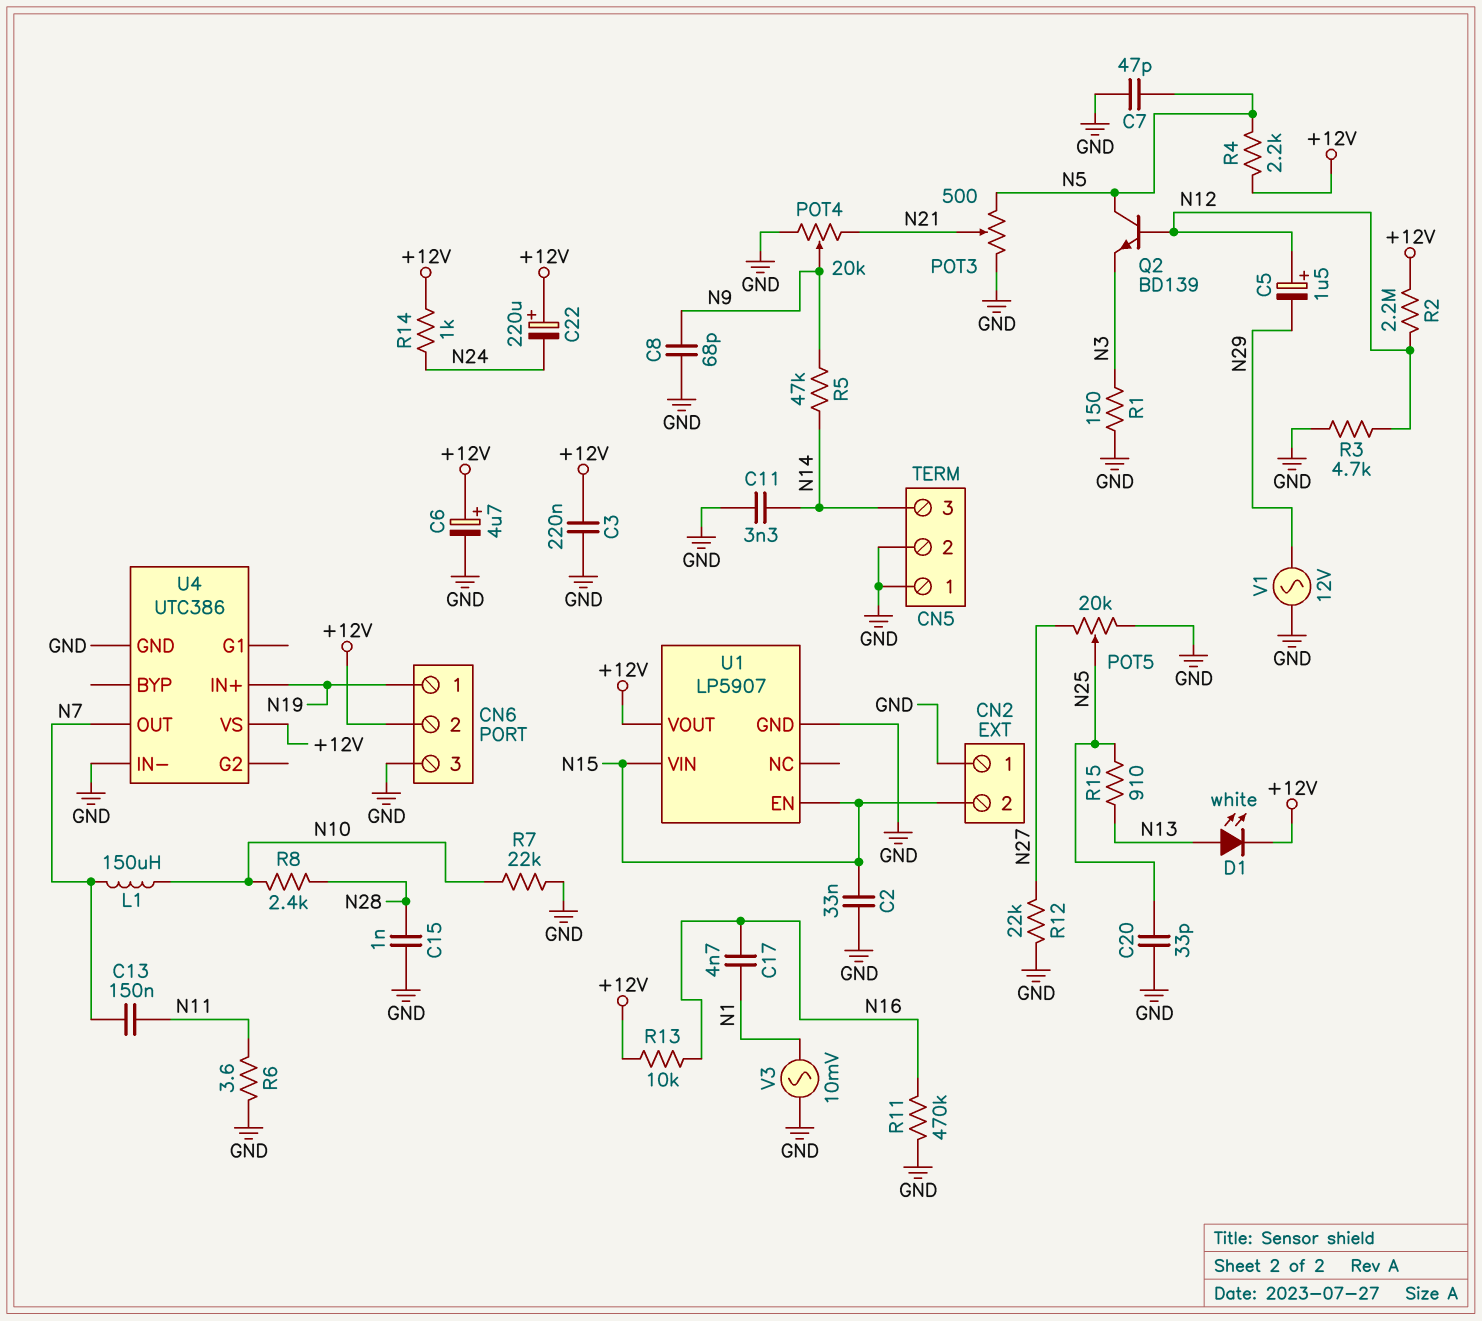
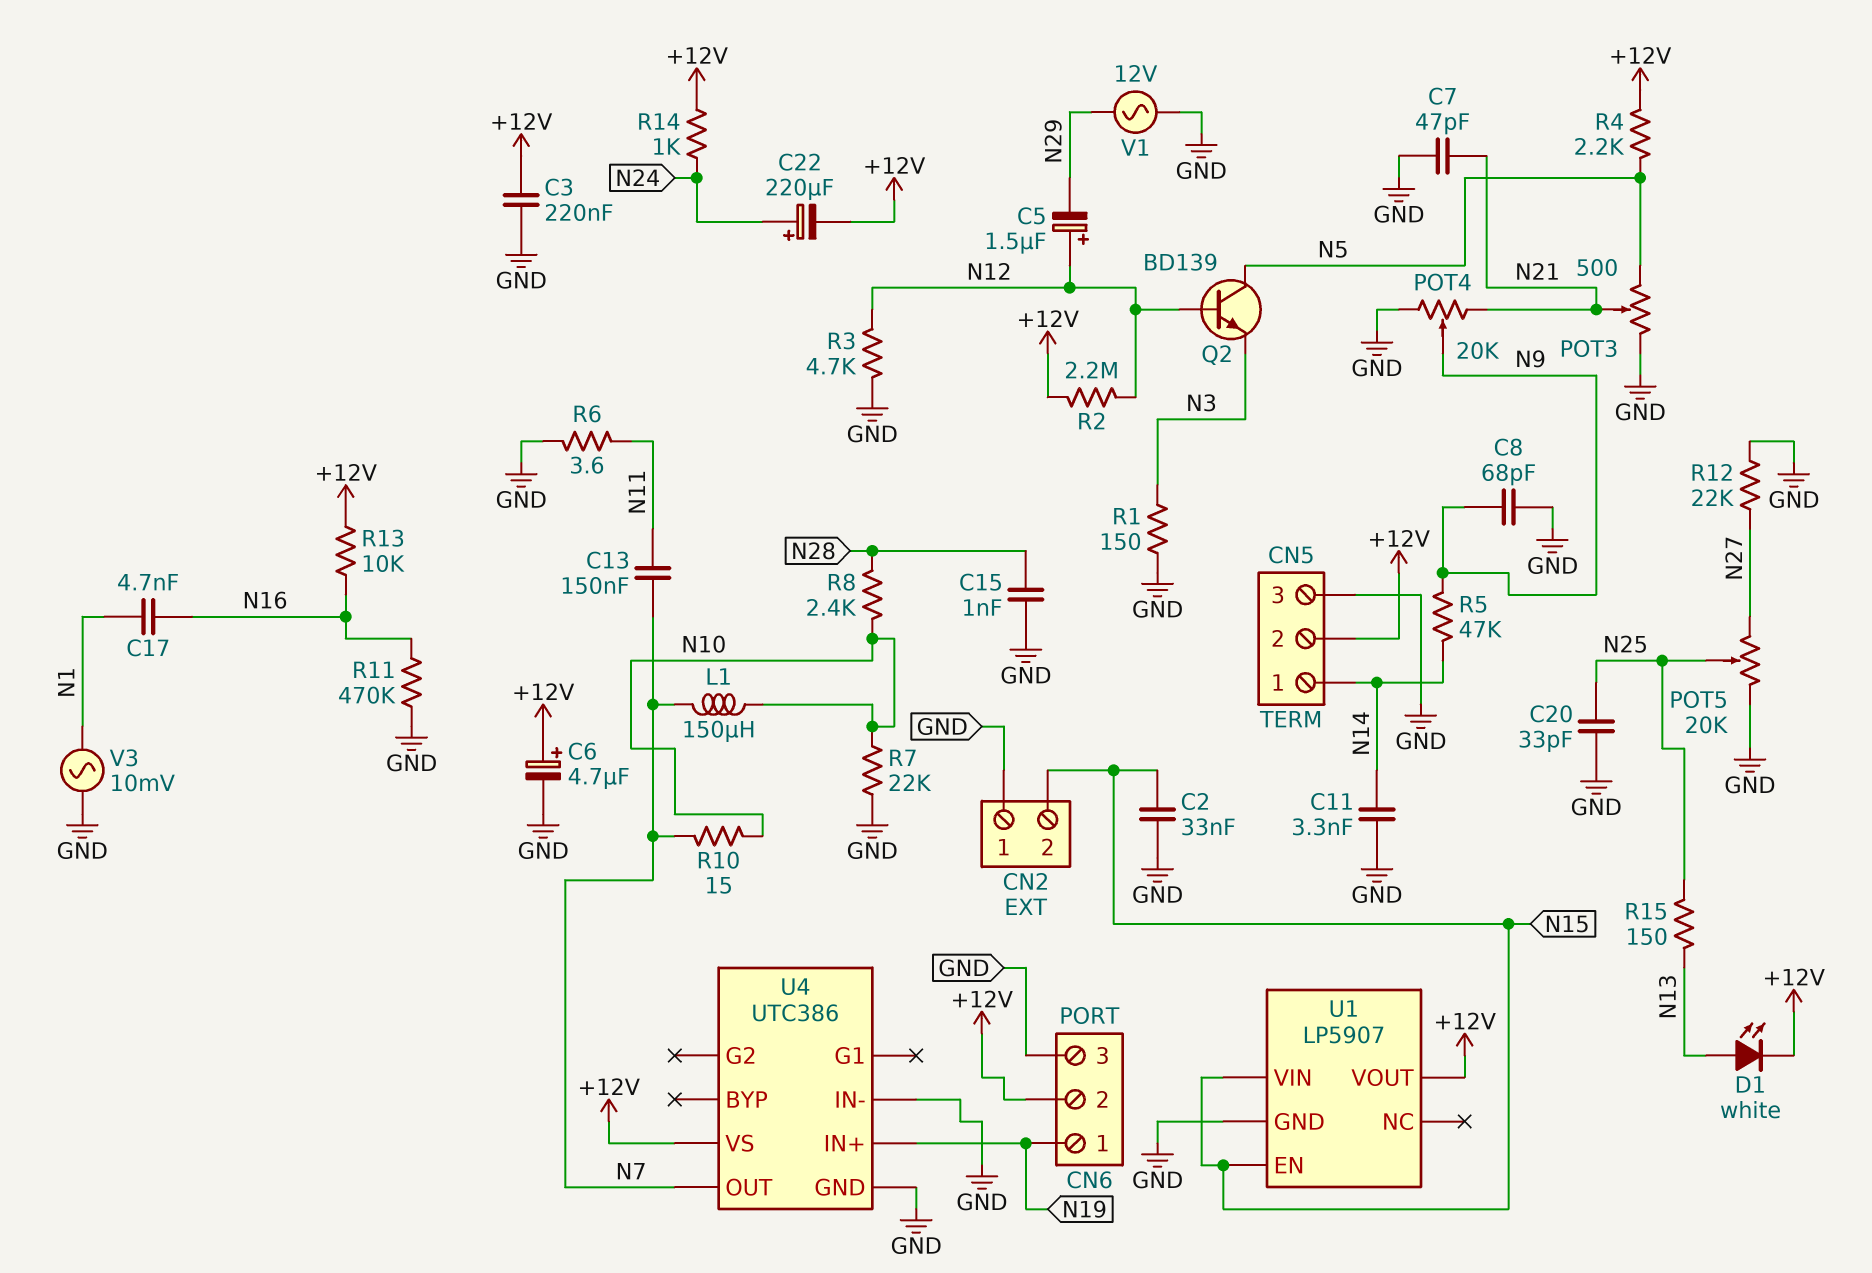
C7: 47pF (GND, N5) -> 47pF (GND, N21)
C22: 220uF (plus +12V, minus N24) -> 220uF (plus N24, minus +12V)
CN5 pin 1: GND -> N14
CN5 pin 2: GND -> +12V
CN5 pin 3: N14 -> GND
R10: none -> 15 (N7, N10)
R15: 910 (N13, N25) -> 150 (N13, N25)

